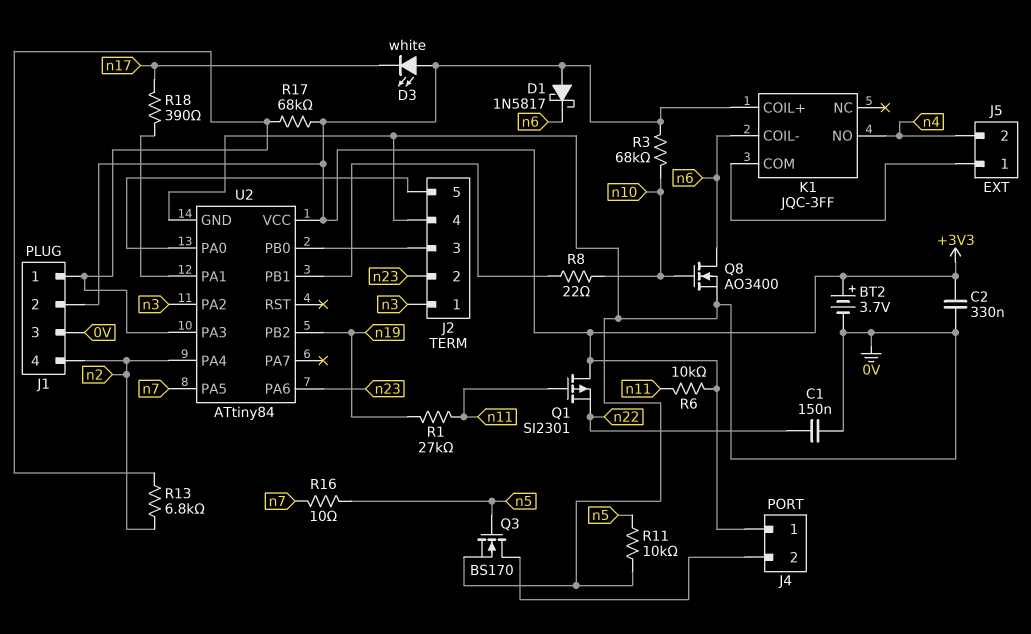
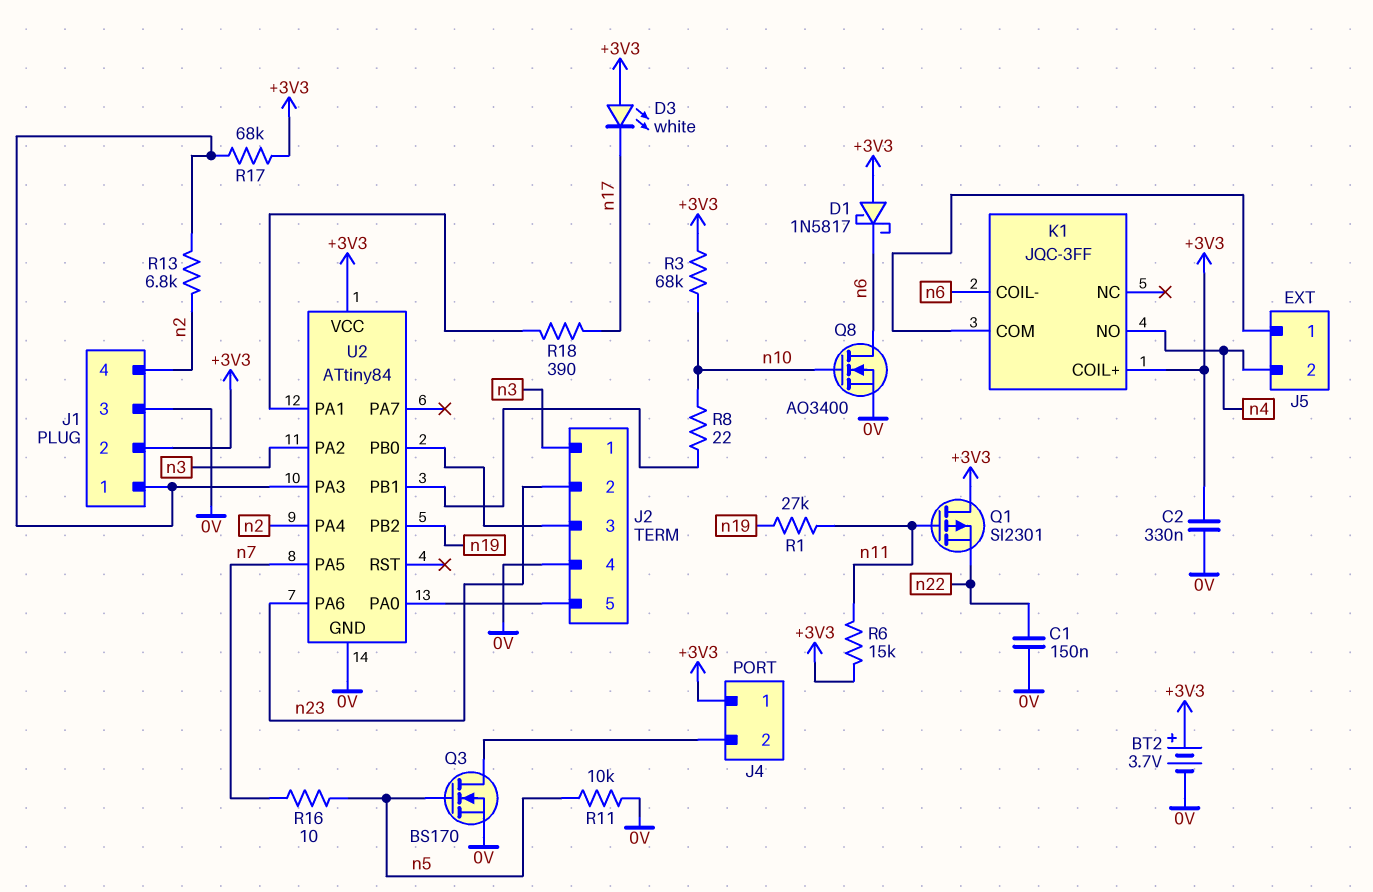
R6: 10k (+3V3, n11) -> 15k (+3V3, n11)

